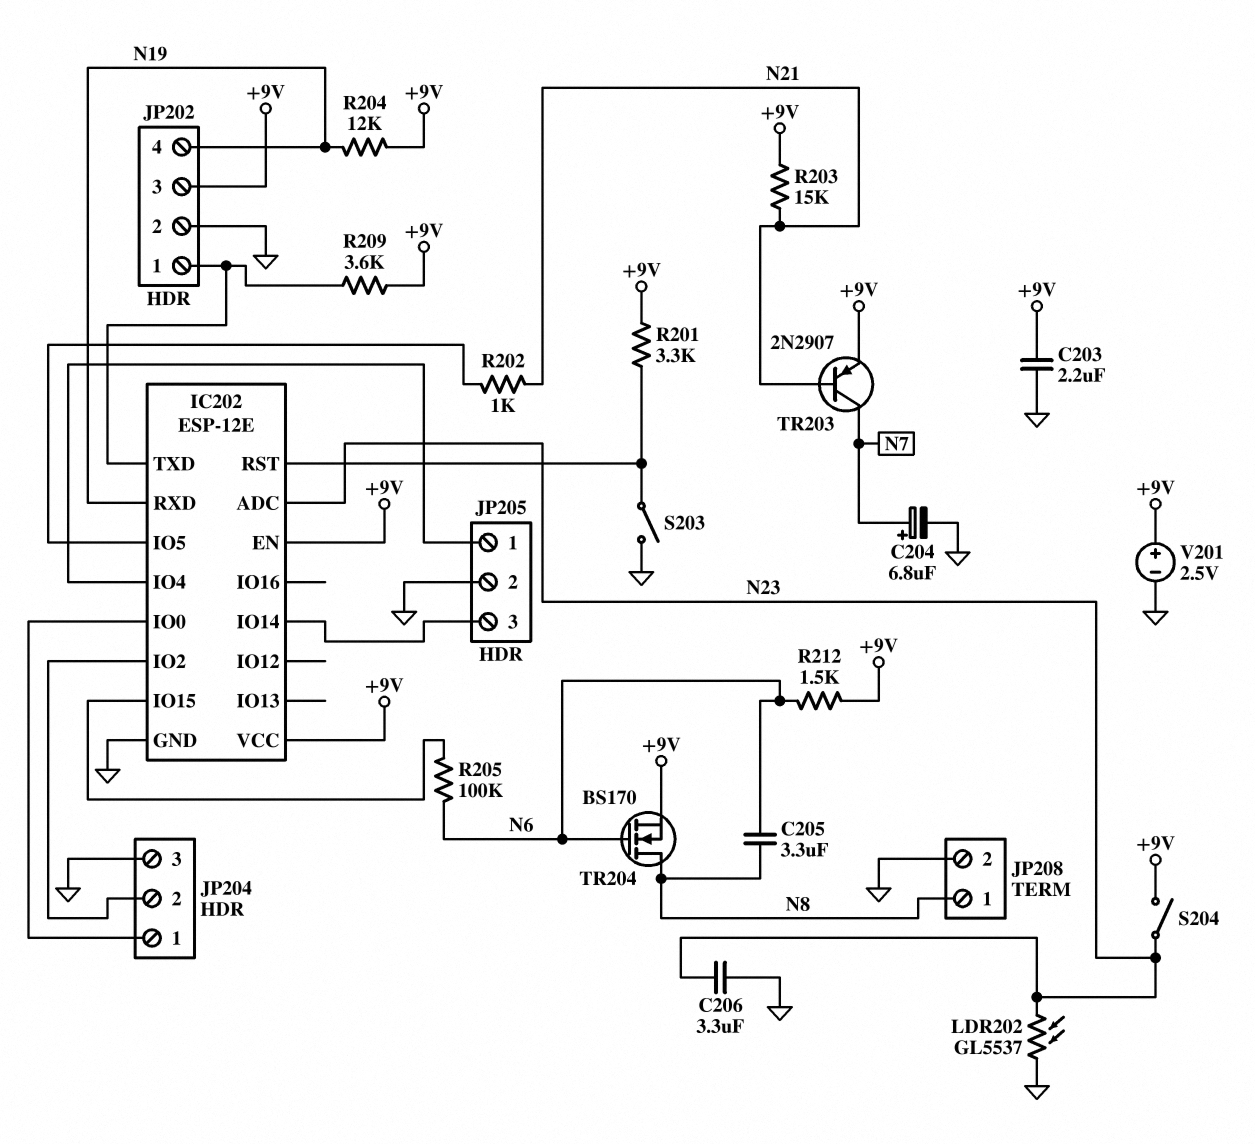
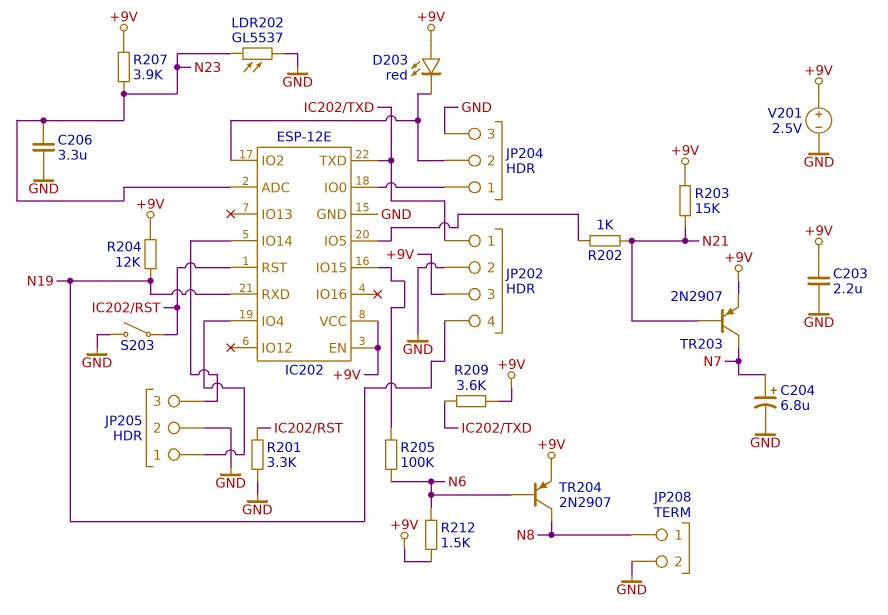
C205: 3.3uF (N6, N8) -> none
D203: none -> LED red (A +9V, K IC202/IO2)
R201: 3.3k (+9V, IC202/RST) -> 3.3k (GND, IC202/RST)
R207: none -> 3.9k (+9V, N23)
S204: switch (+9V, N23) -> none
TR204: NMOS BS170 (G N6, D N8, S +9V) -> PNP 2N2907 (B N6, C N8, E +9V)

